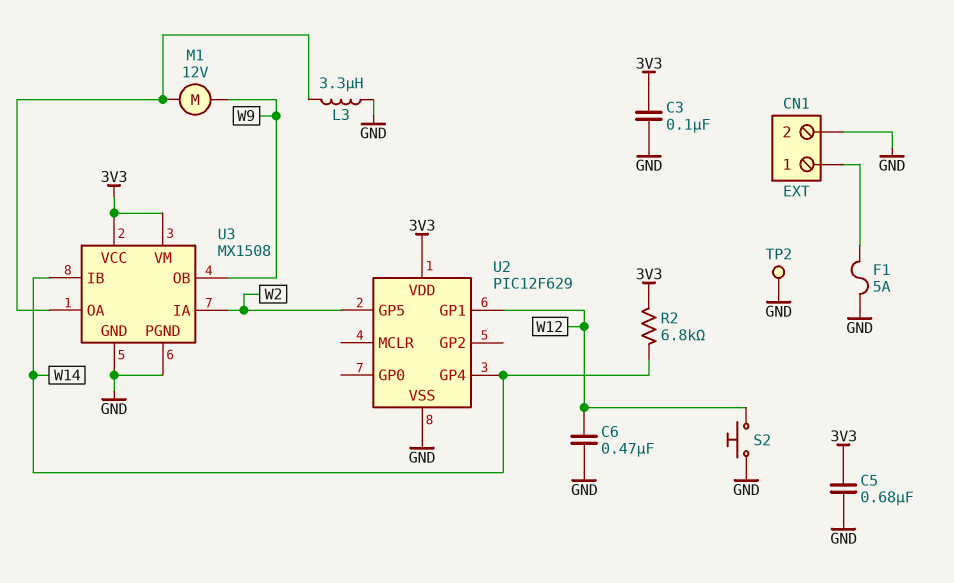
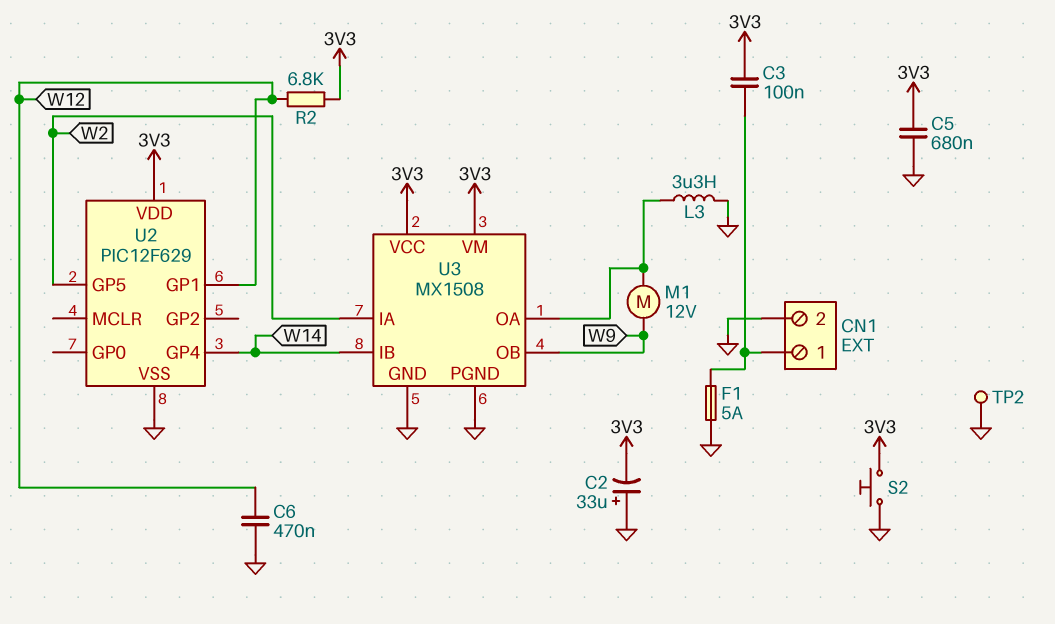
C2: none -> 33uF (plus GND, minus 3V3)
C3: 100nF (3V3, GND) -> 100nF (3V3, CN1/1)
R2: 6.8k (3V3, W14) -> 6.8k (3V3, W12)
S2: button (GND, W12) -> button (3V3, GND)

